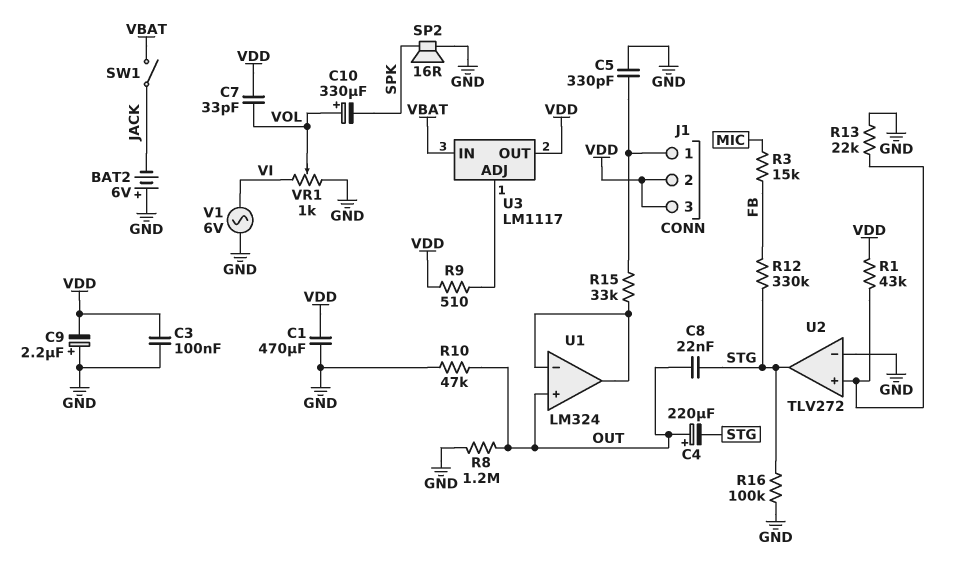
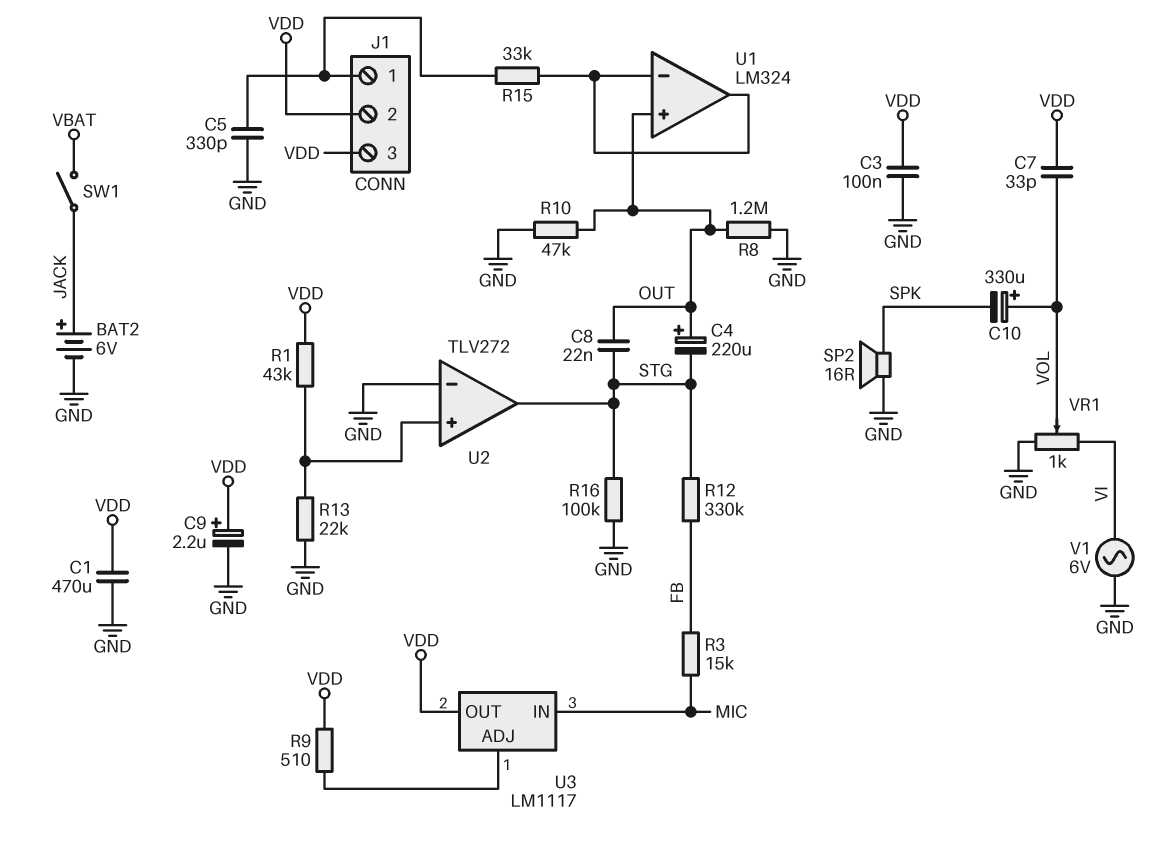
BAT2: 6V (plus GND, minus JACK) -> 6V (plus JACK, minus GND)
C9: 2.2uF (plus GND, minus VDD) -> 2.2uF (plus VDD, minus GND)
U3 pin IN: VBAT -> MIC

